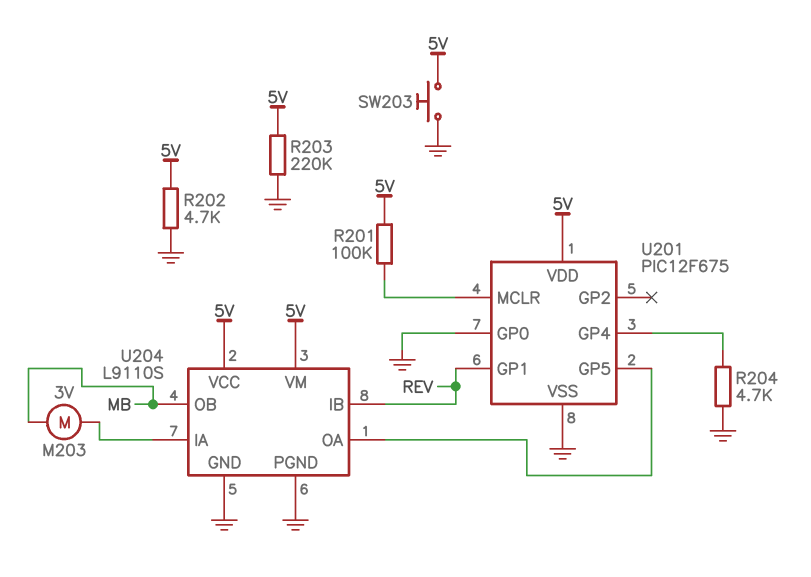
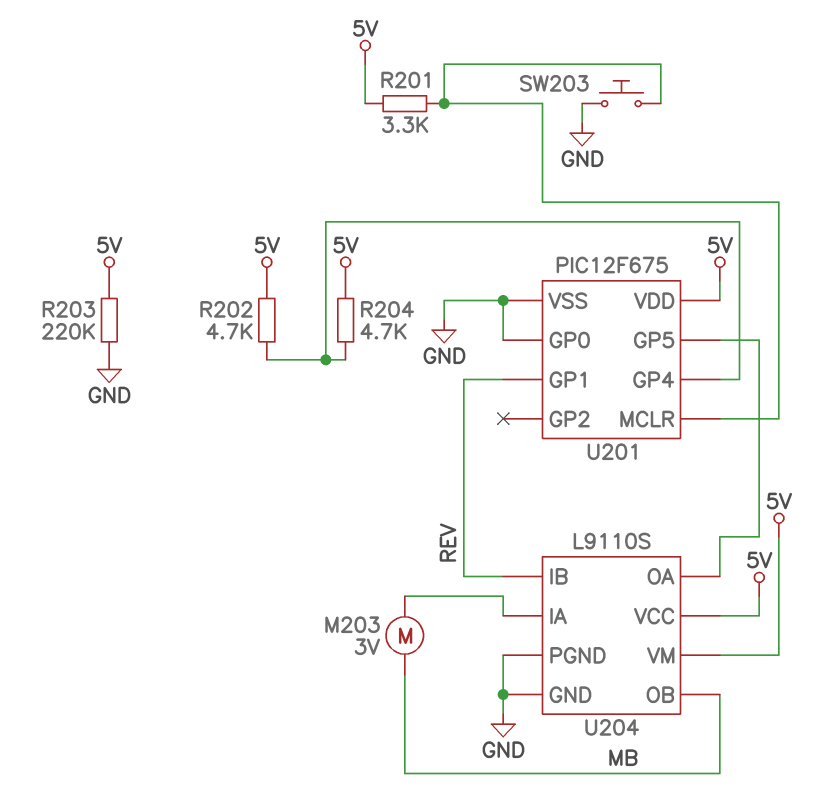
R201: 100k (5V, U201/MCLR) -> 3.3k (5V, U201/MCLR)
R202: 4.7k (5V, GND) -> 4.7k (5V, U201/GP4)
R204: 4.7k (GND, U201/GP4) -> 4.7k (5V, U201/GP4)
SW203: button (5V, GND) -> button (GND, U201/MCLR)

